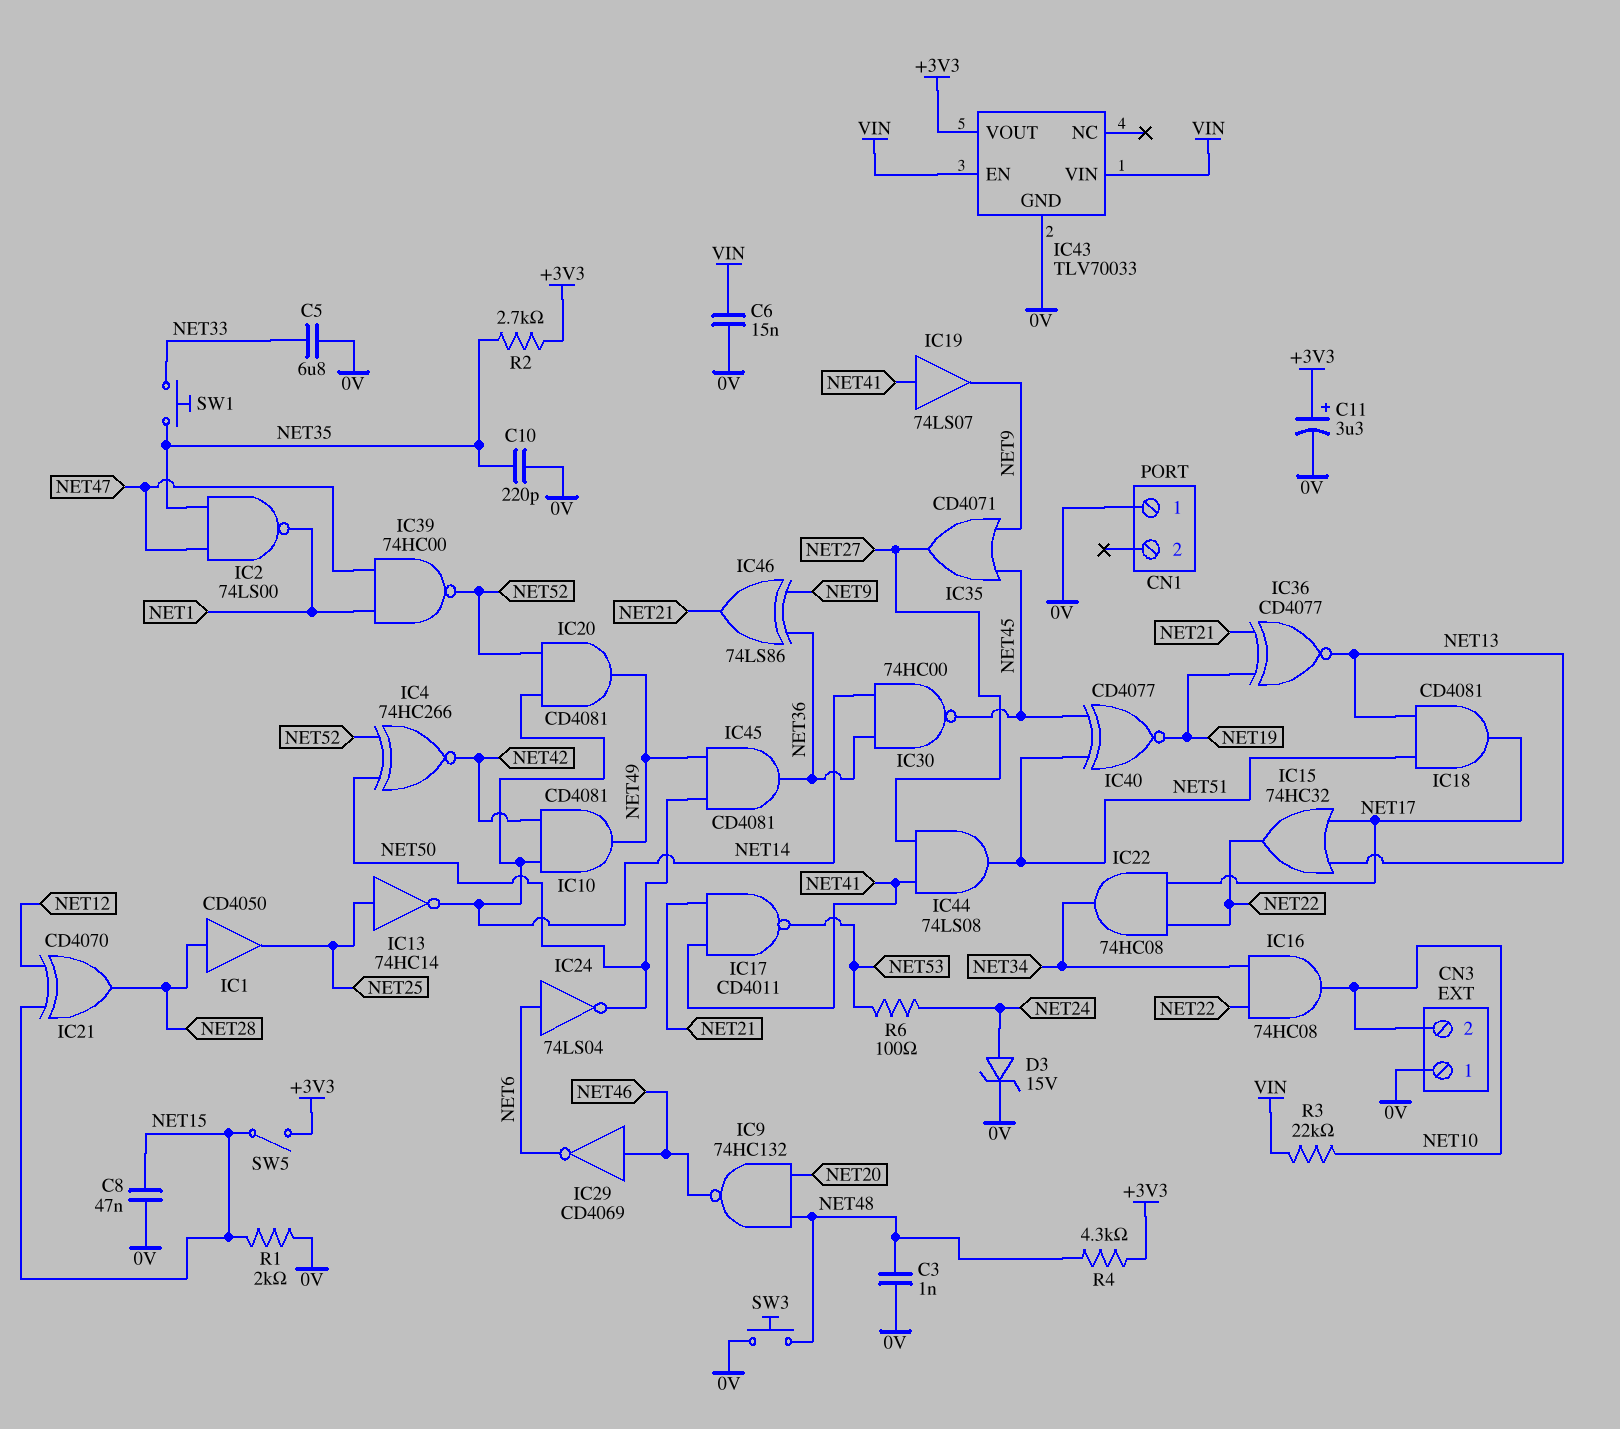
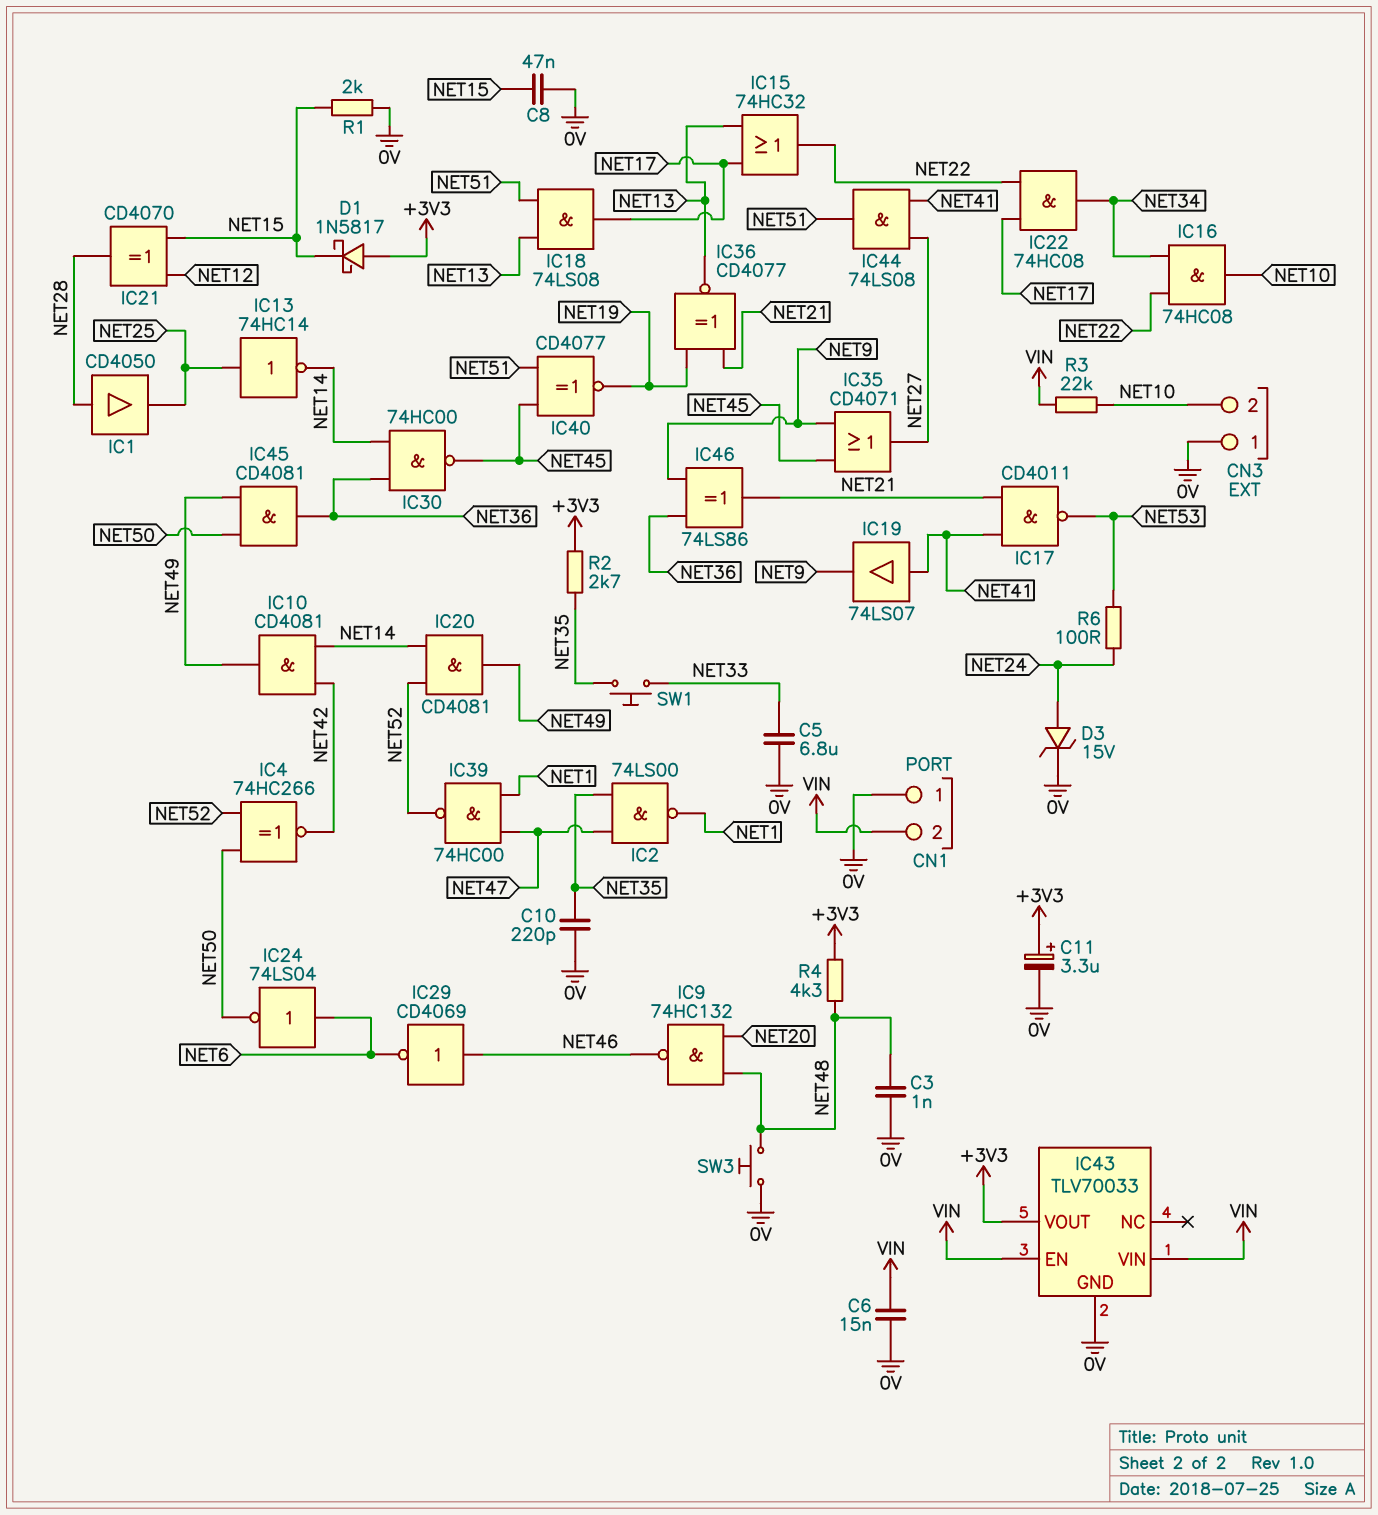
CN1 pin 2: none -> VIN
D1: none -> schottky 1N5817 (A +3V3, K NET15)
IC18: AND CD4081 (in NET13, in NET51, out NET17) -> AND 74LS08 (in NET13, in NET51, out NET17)
SW5: switch (+3V3, NET15) -> none

